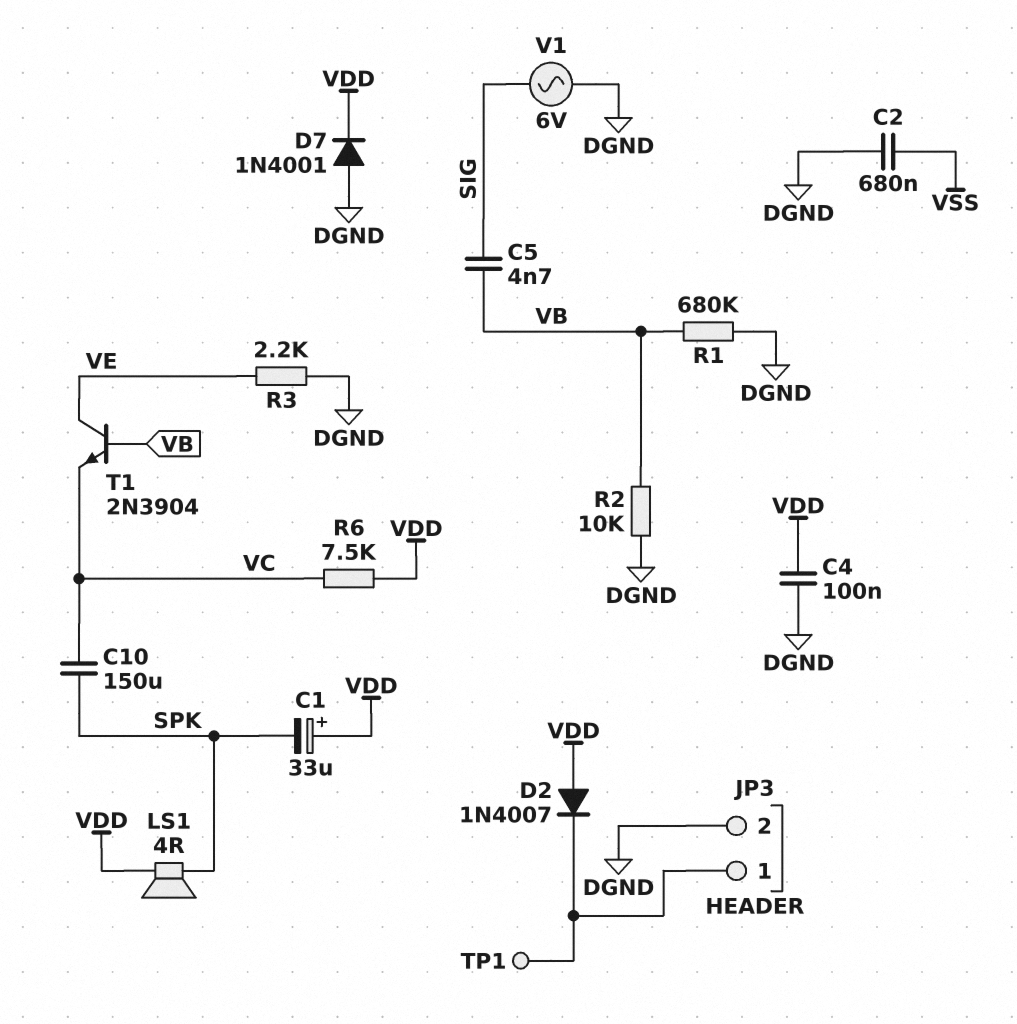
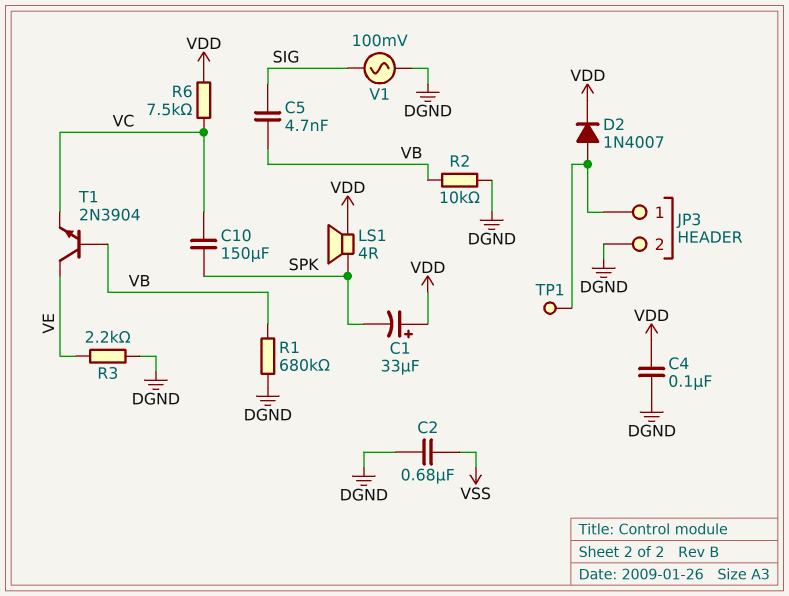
D2: diode 1N4007 (A VDD, K JP3/1) -> diode 1N4007 (A JP3/1, K VDD)
D7: diode 1N4001 (A DGND, K VDD) -> none
V1: AC 6V (DGND, SIG) -> AC 100mV (DGND, SIG)

